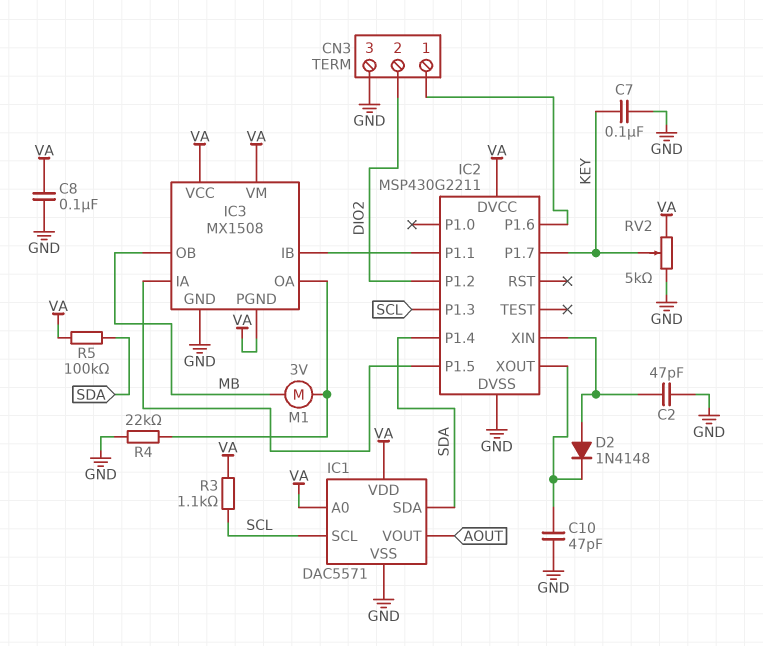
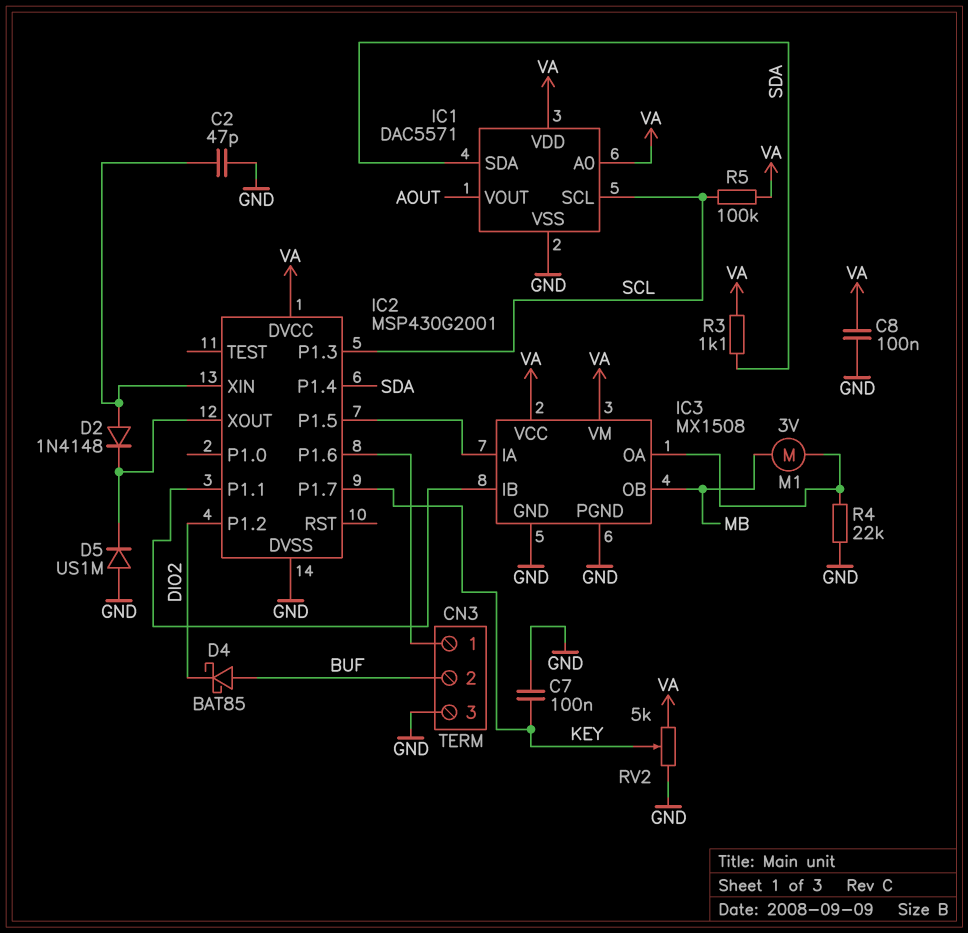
C10: 47pF (GND, IC2/XOUT) -> none
CN3 pin 2: DIO2 -> BUF
D4: none -> schottky BAT85 (A BUF, K DIO2)
D5: none -> diode US1M (A GND, K IC2/XOUT)
IC2: MSP430G2211 -> MSP430G2001
IC3 pin PGND: VA -> GND
R3: 1.1k (SCL, VA) -> 1.1k (SDA, VA)
R5: 100k (SDA, VA) -> 100k (SCL, VA)

